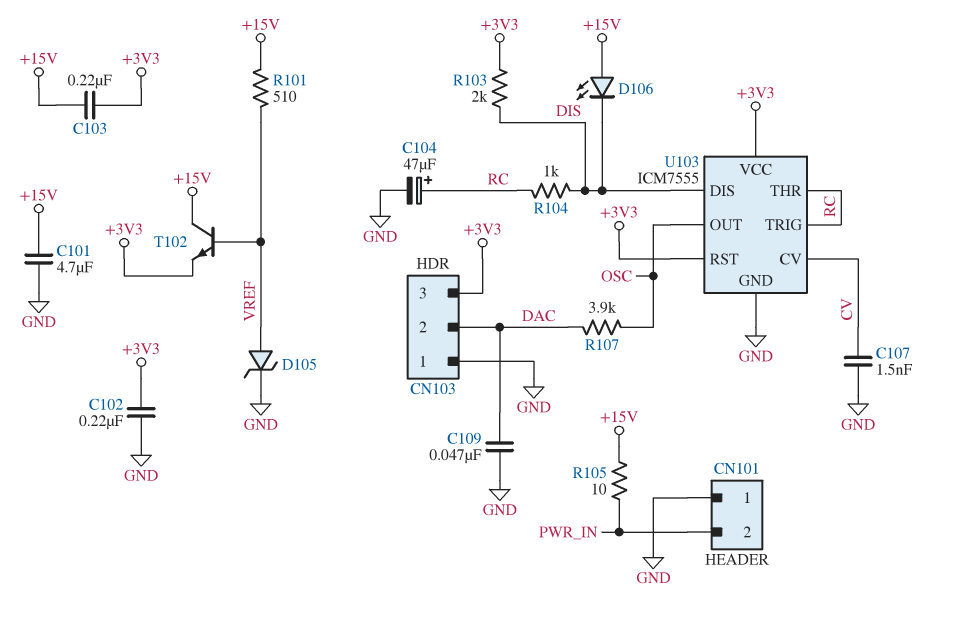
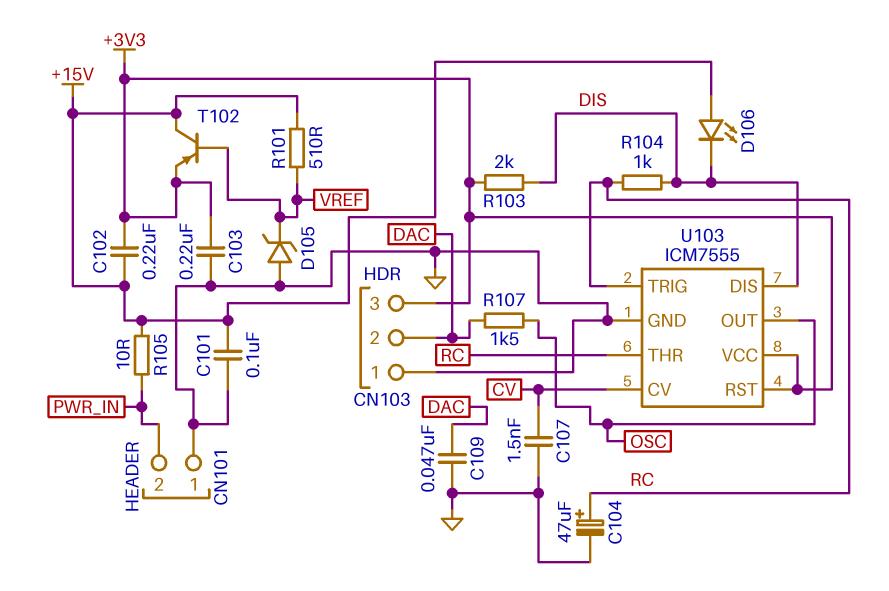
C101: 4.7uF (+15V, GND) -> 100nF (+15V, GND)
C102: 220nF (+3V3, GND) -> 220nF (+3V3, +15V)
C103: 220nF (+3V3, +15V) -> 220nF (+3V3, GND)
D105: zener (A VREF, K GND) -> zener (A GND, K VREF)
R107: 3.9k (DAC, OSC) -> 1.5k (DAC, OSC)
T102: NPN (B VREF, C +15V, E +3V3) -> PNP (B VREF, C +15V, E +3V3)

